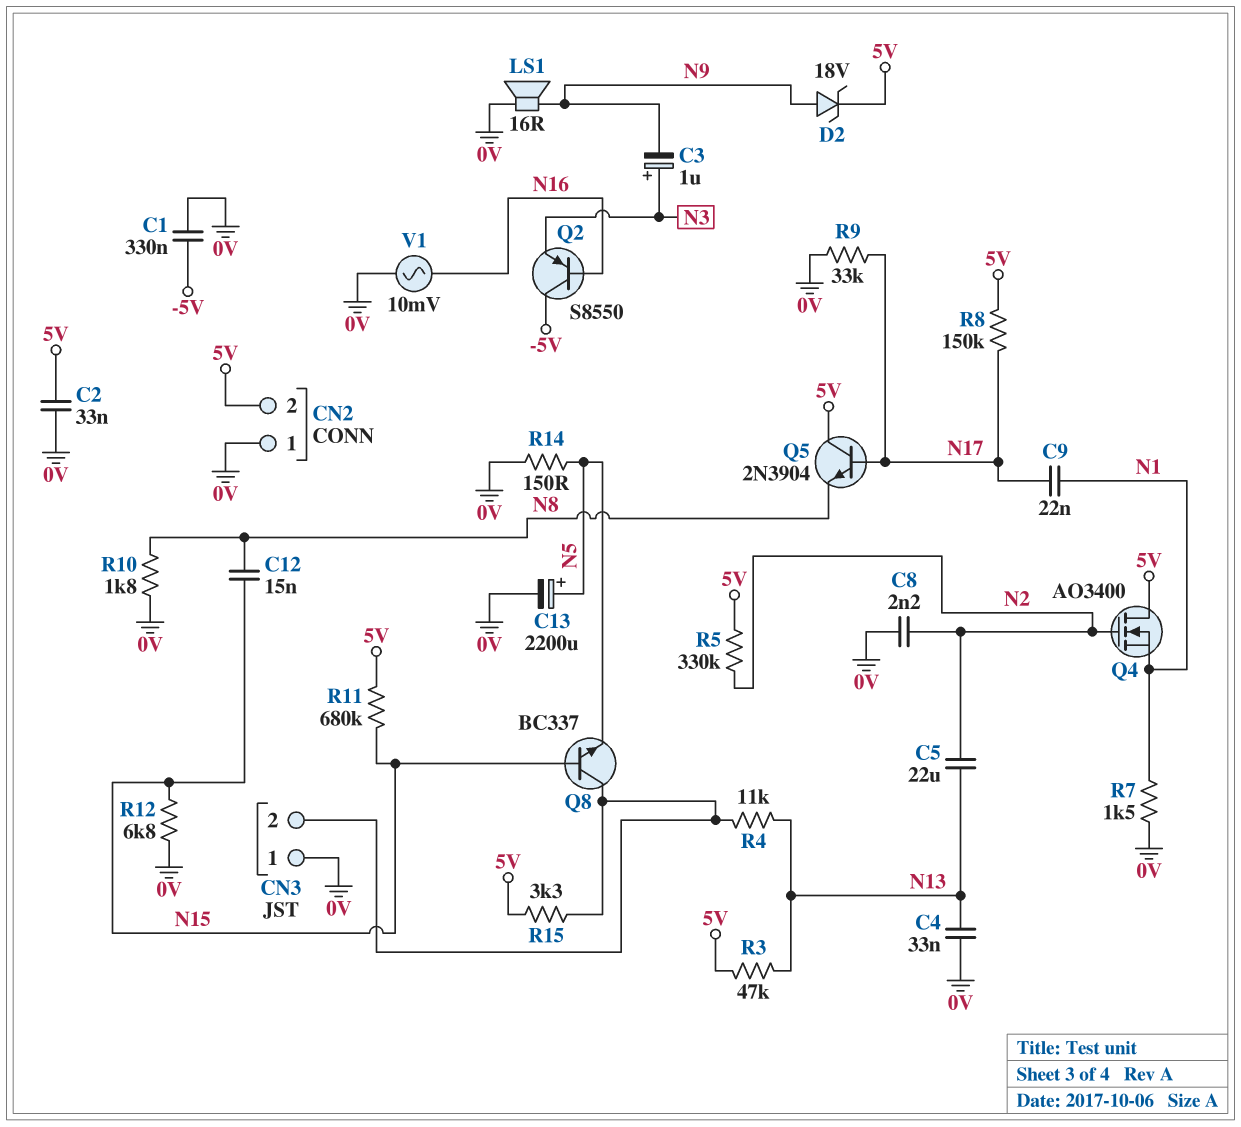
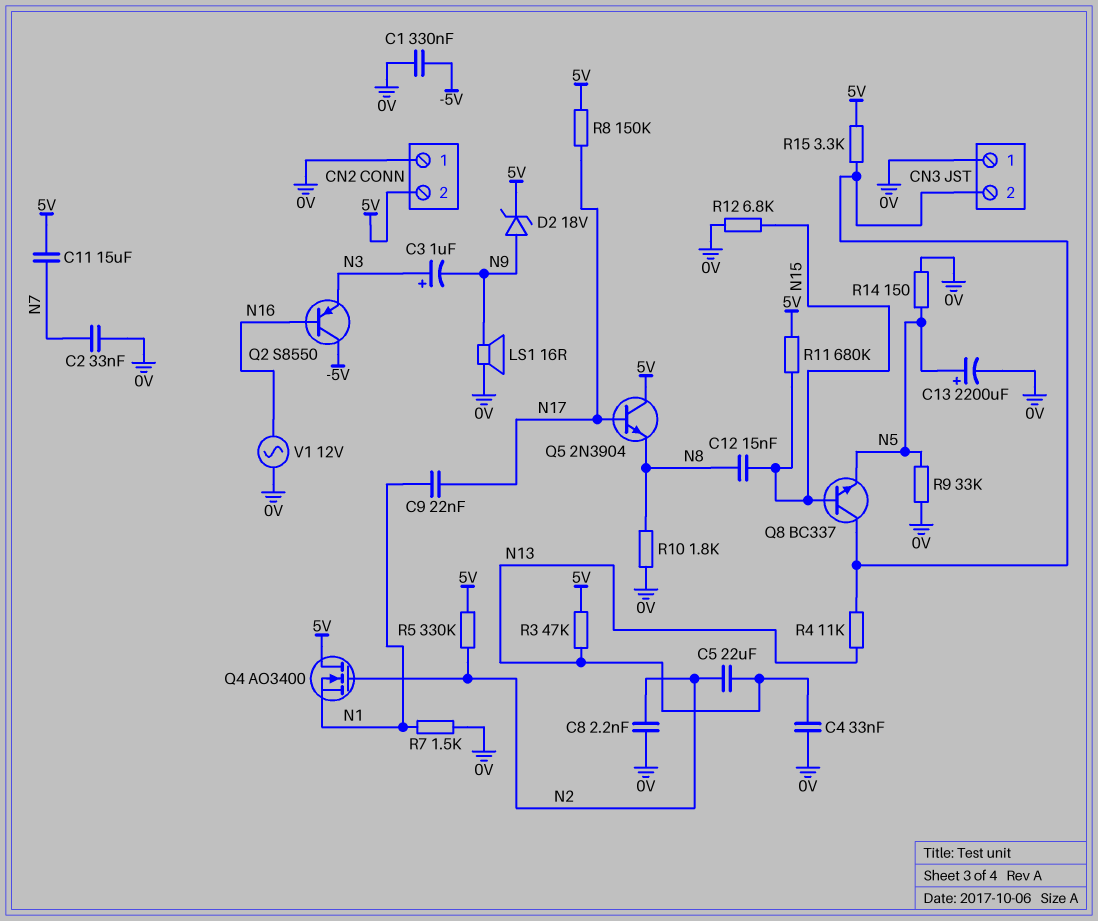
C2: 33nF (0V, 5V) -> 33nF (0V, N7)
C11: none -> 15uF (5V, N7)
R9: 33k (0V, N17) -> 33k (0V, N5)
V1: AC 10mV (0V, N16) -> AC 12V (0V, N16)

